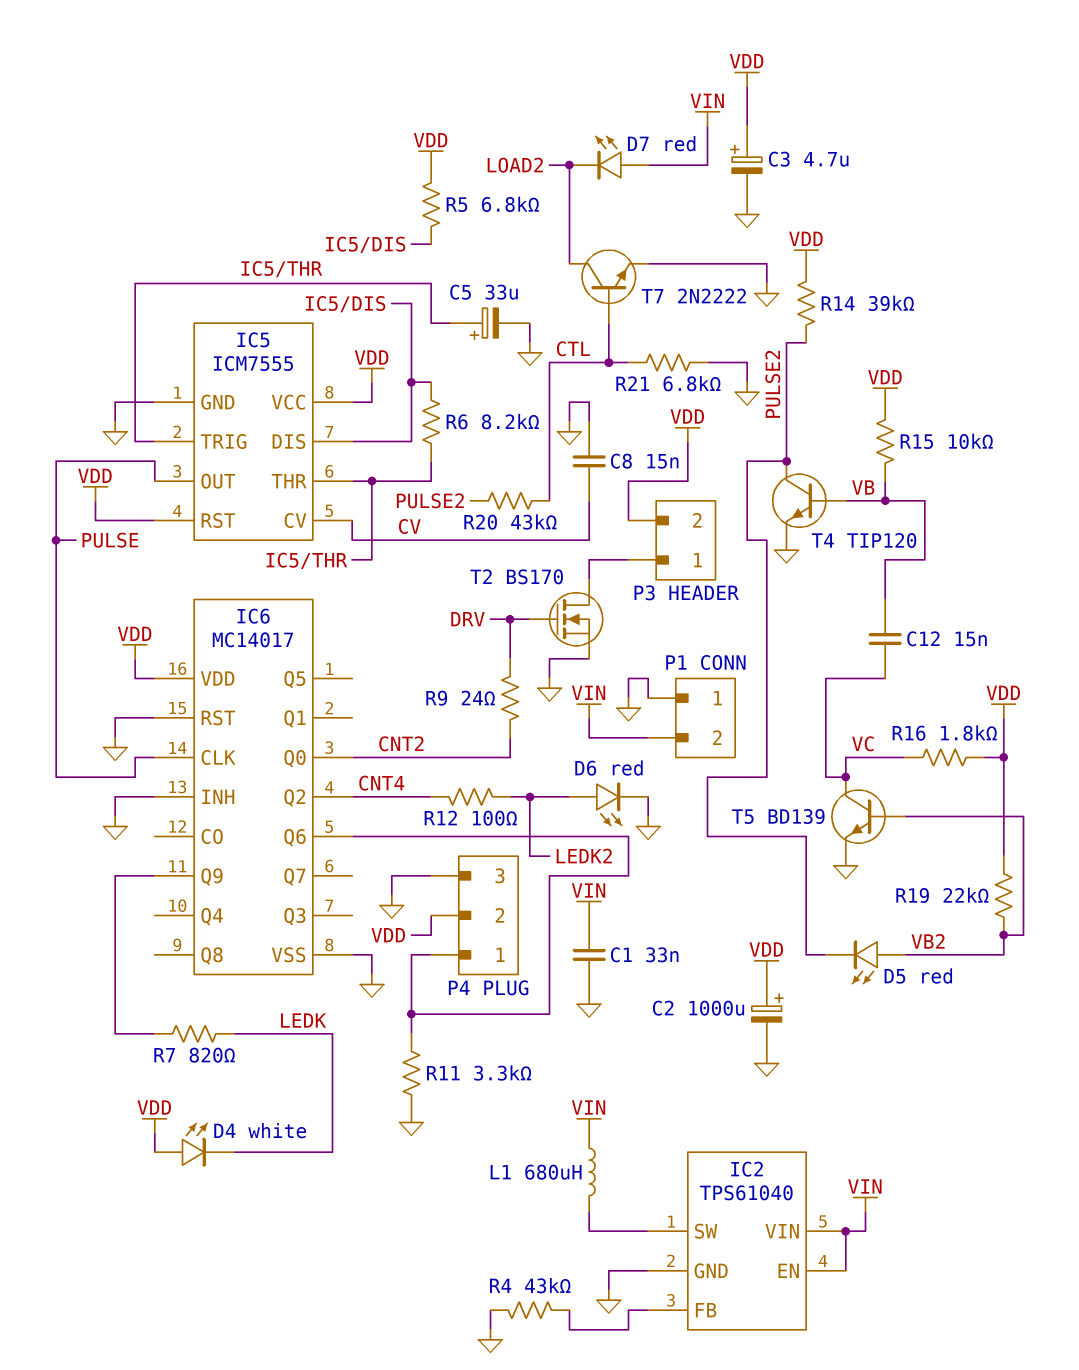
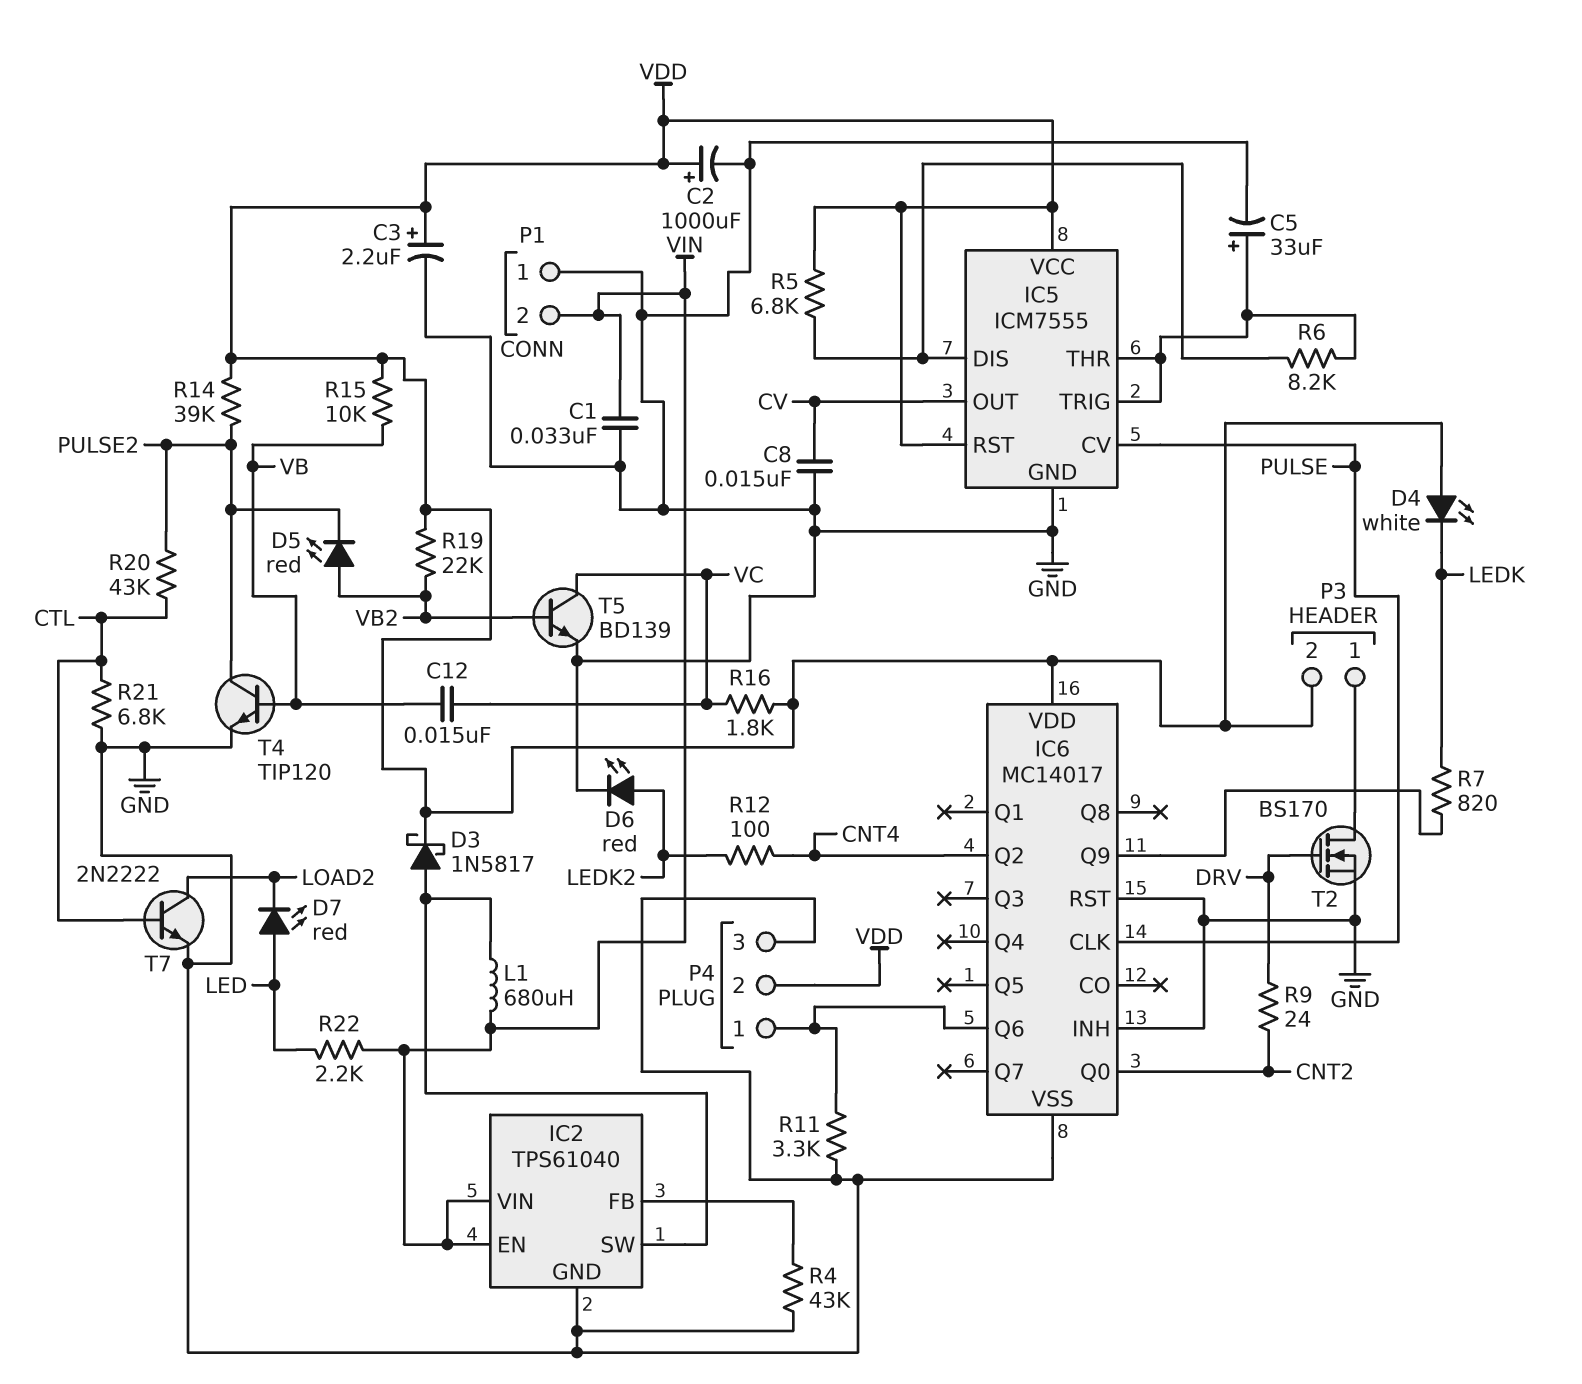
C3: 4.7uF (plus VDD, minus GND) -> 2.2uF (plus VDD, minus GND)
D3: none -> schottky 1N5817 (A IC2/SW, K VDD)
D7: LED red (A VIN, K LOAD2) -> LED red (A LED, K LOAD2)
IC5 pin CV: CV -> PULSE
IC5 pin OUT: PULSE -> CV
R22: none -> 2.2k (LED, VIN)

